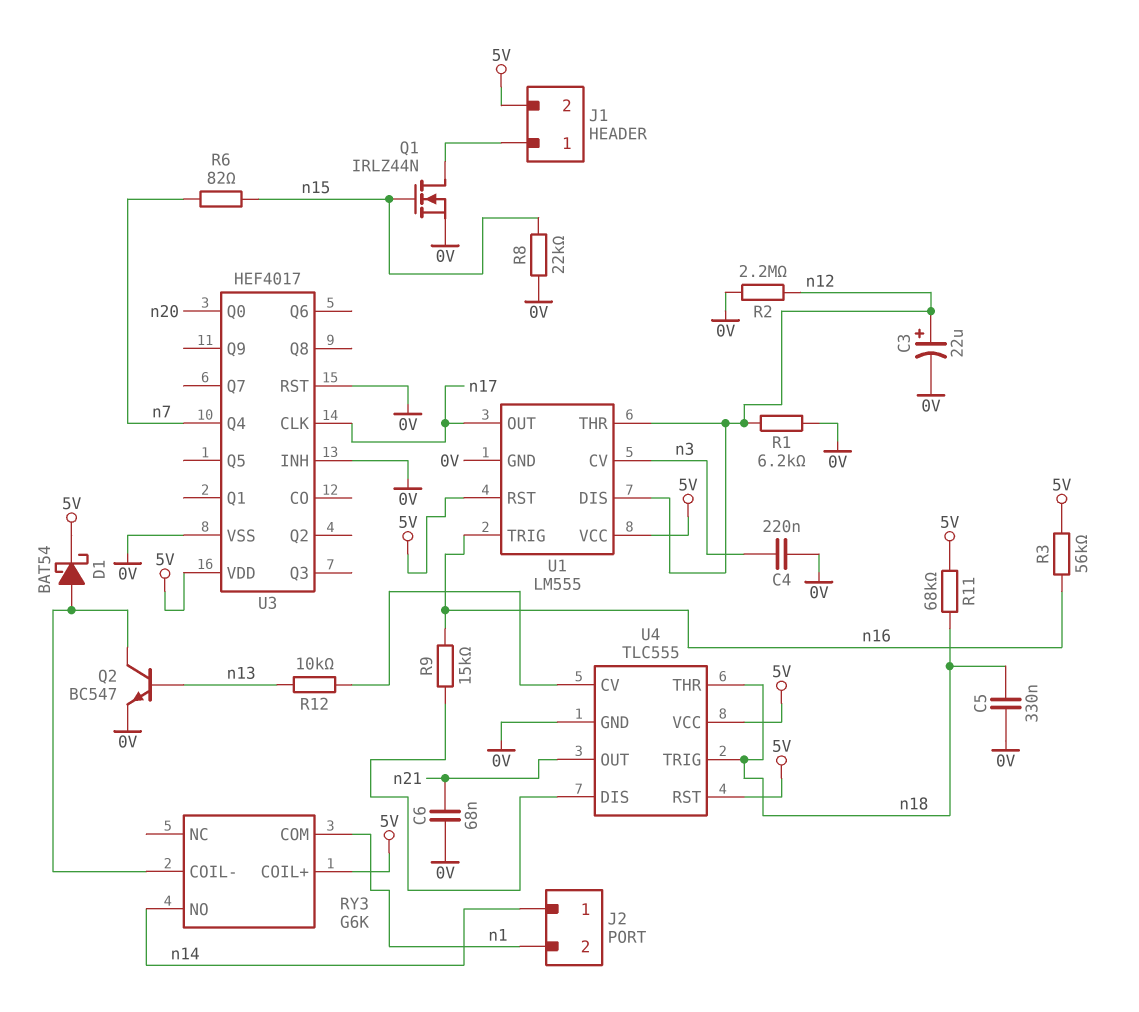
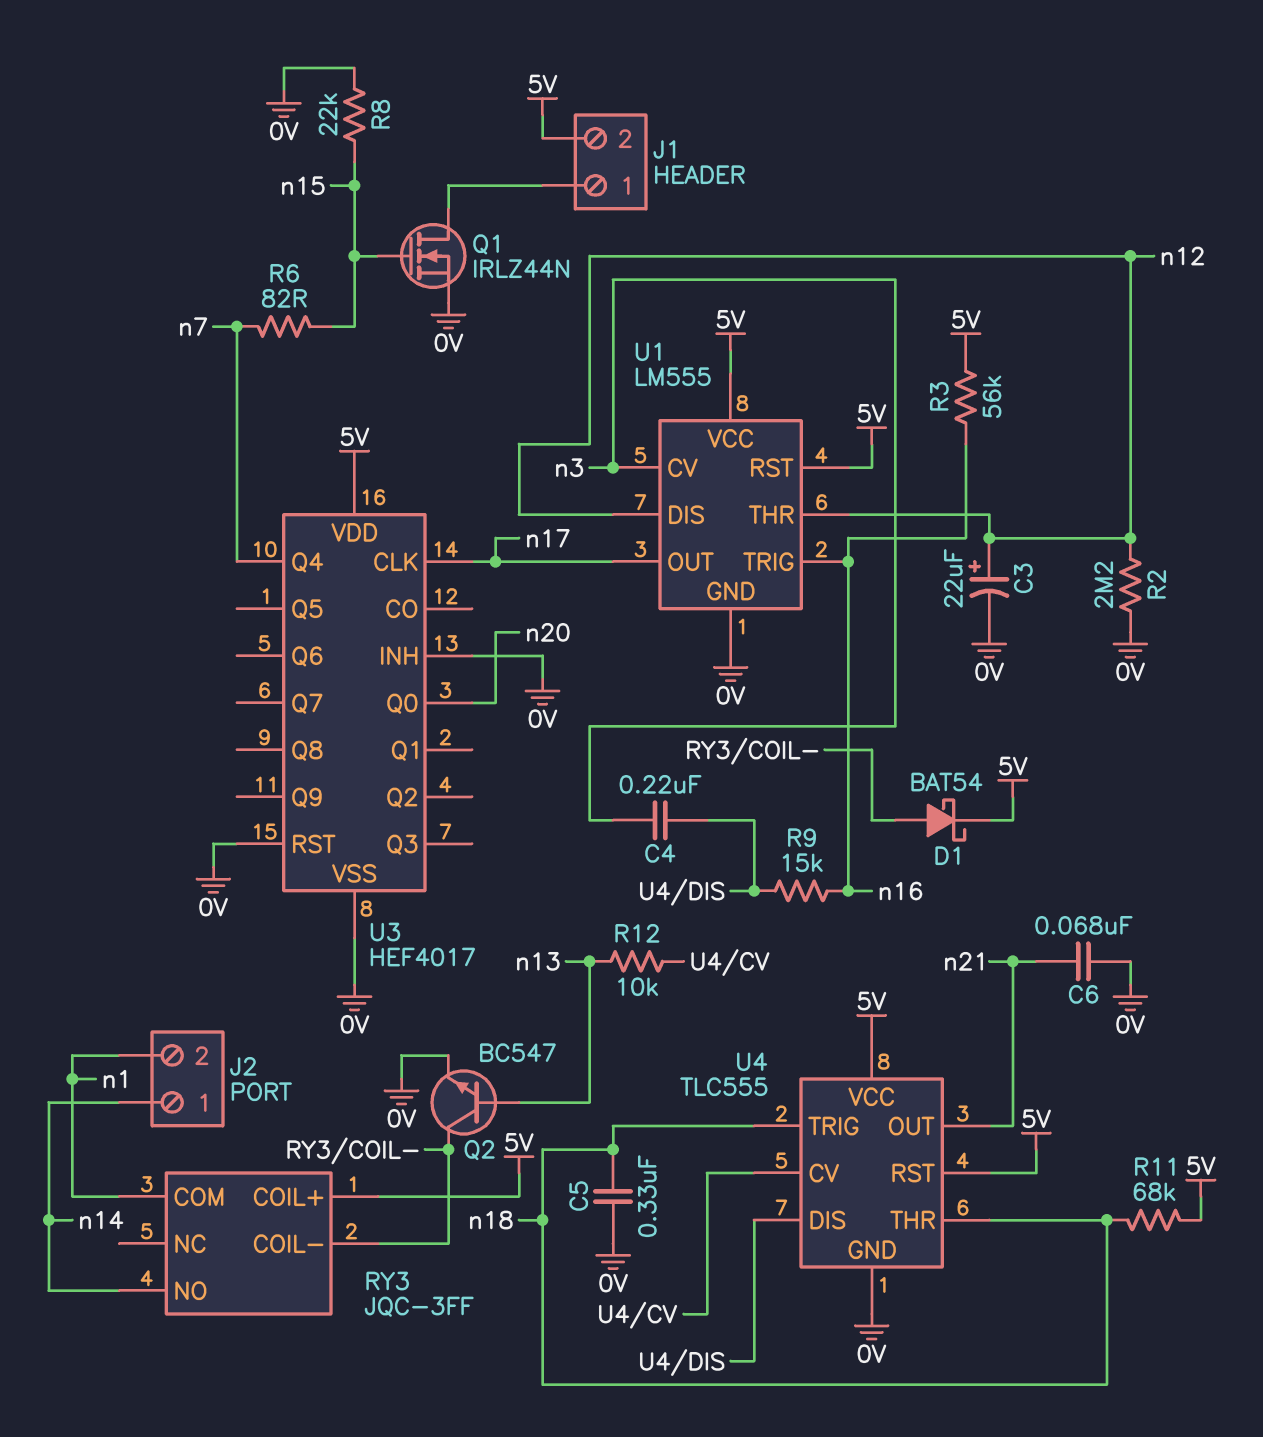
C4: 220nF (0V, n3) -> 220nF (U4/DIS, n3)
R1: 6.2k (0V, n12) -> none
RY3: G6K -> JQC-3FF

